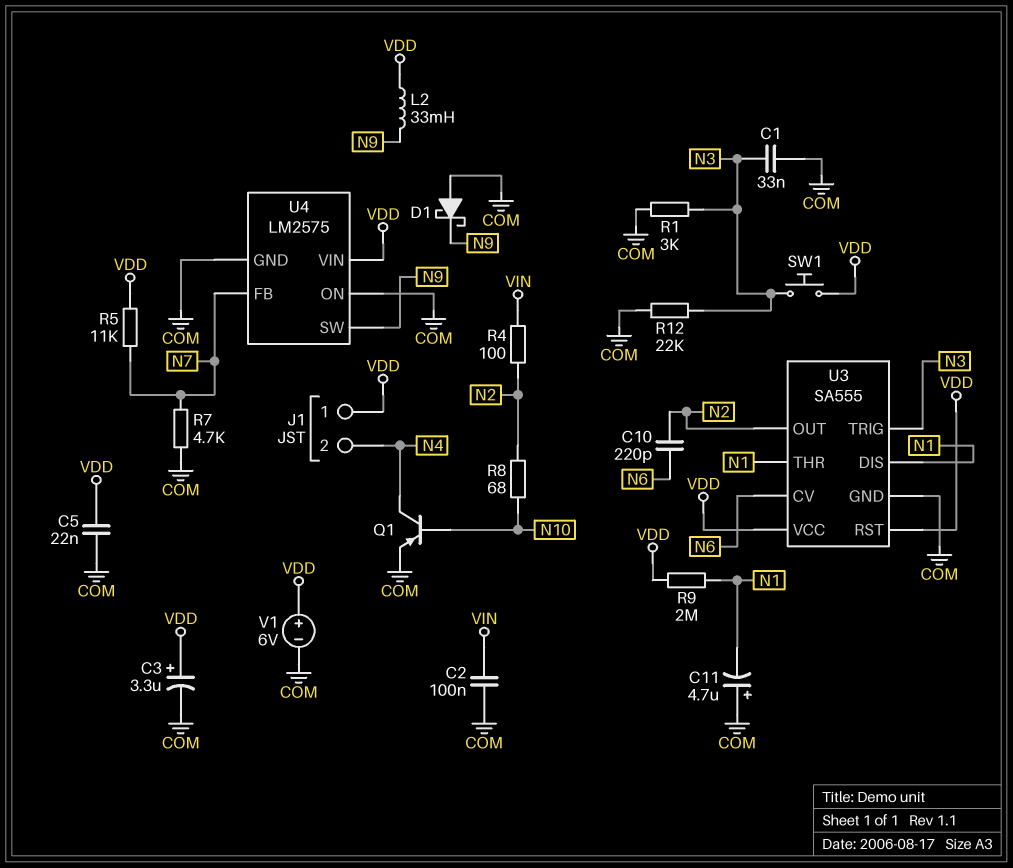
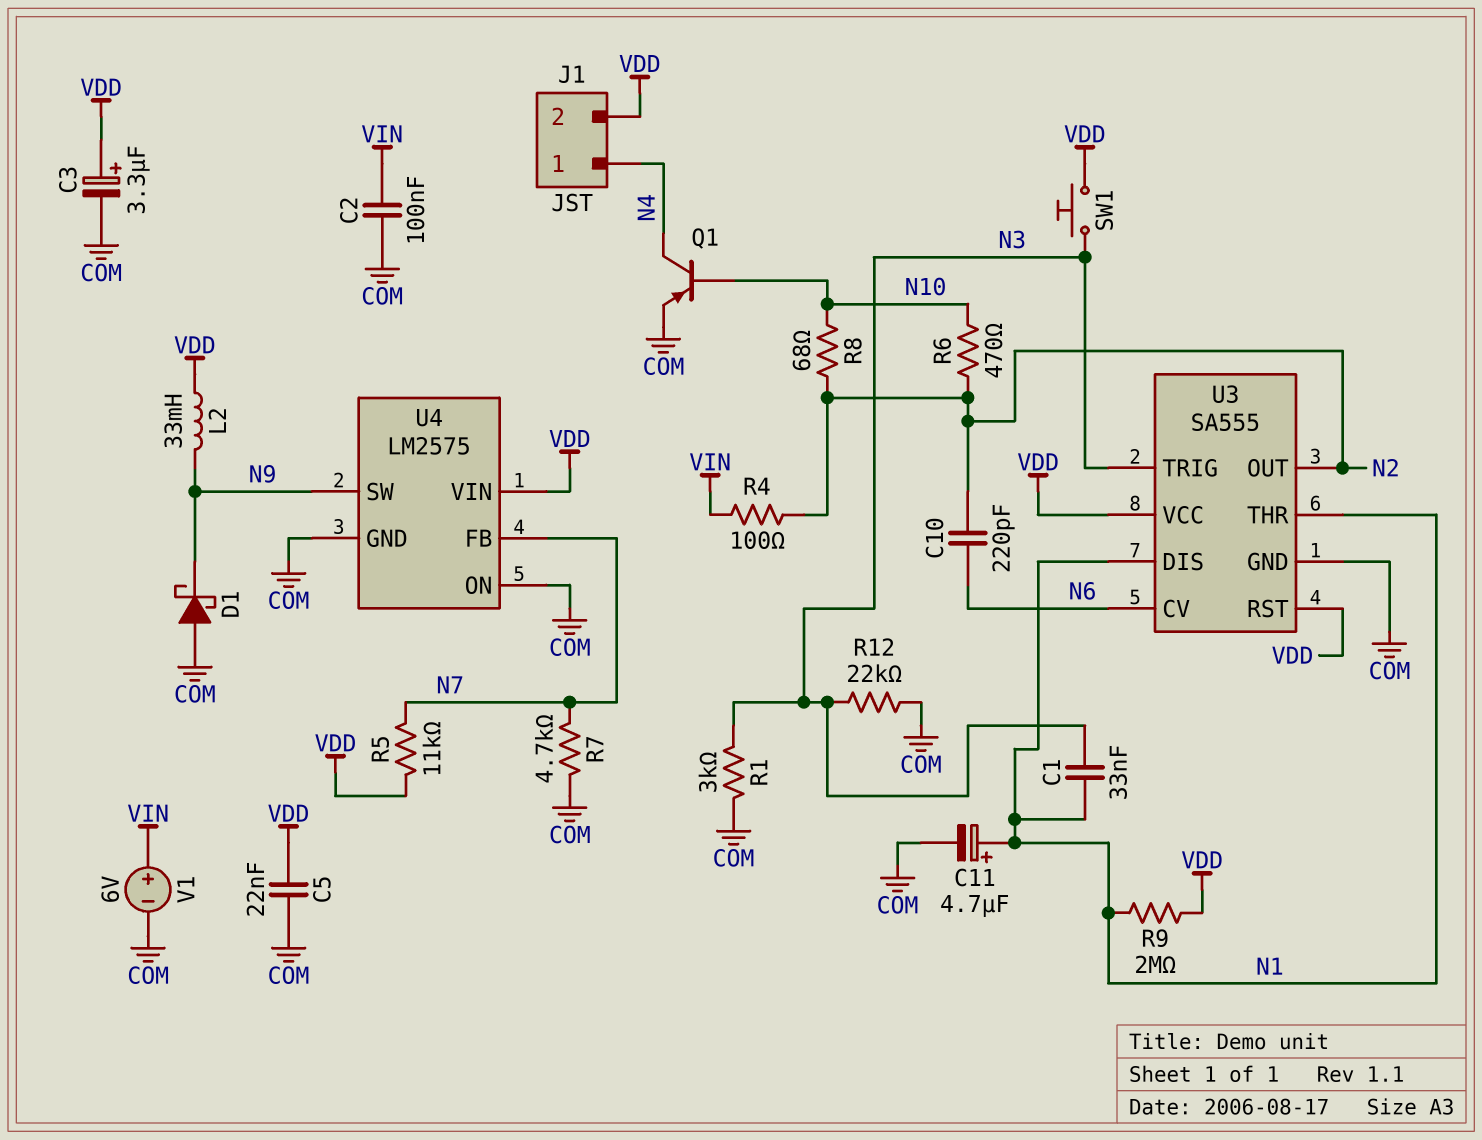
C1: 33nF (COM, N3) -> 33nF (N1, N3)
C11: 4.7uF (plus COM, minus N1) -> 4.7uF (plus N1, minus COM)
J1 pin 1: VDD -> N4
J1 pin 2: N4 -> VDD
R6: none -> 470 (N2, N10)
V1: 6V (plus VDD, minus COM) -> 6V (plus VIN, minus COM)

